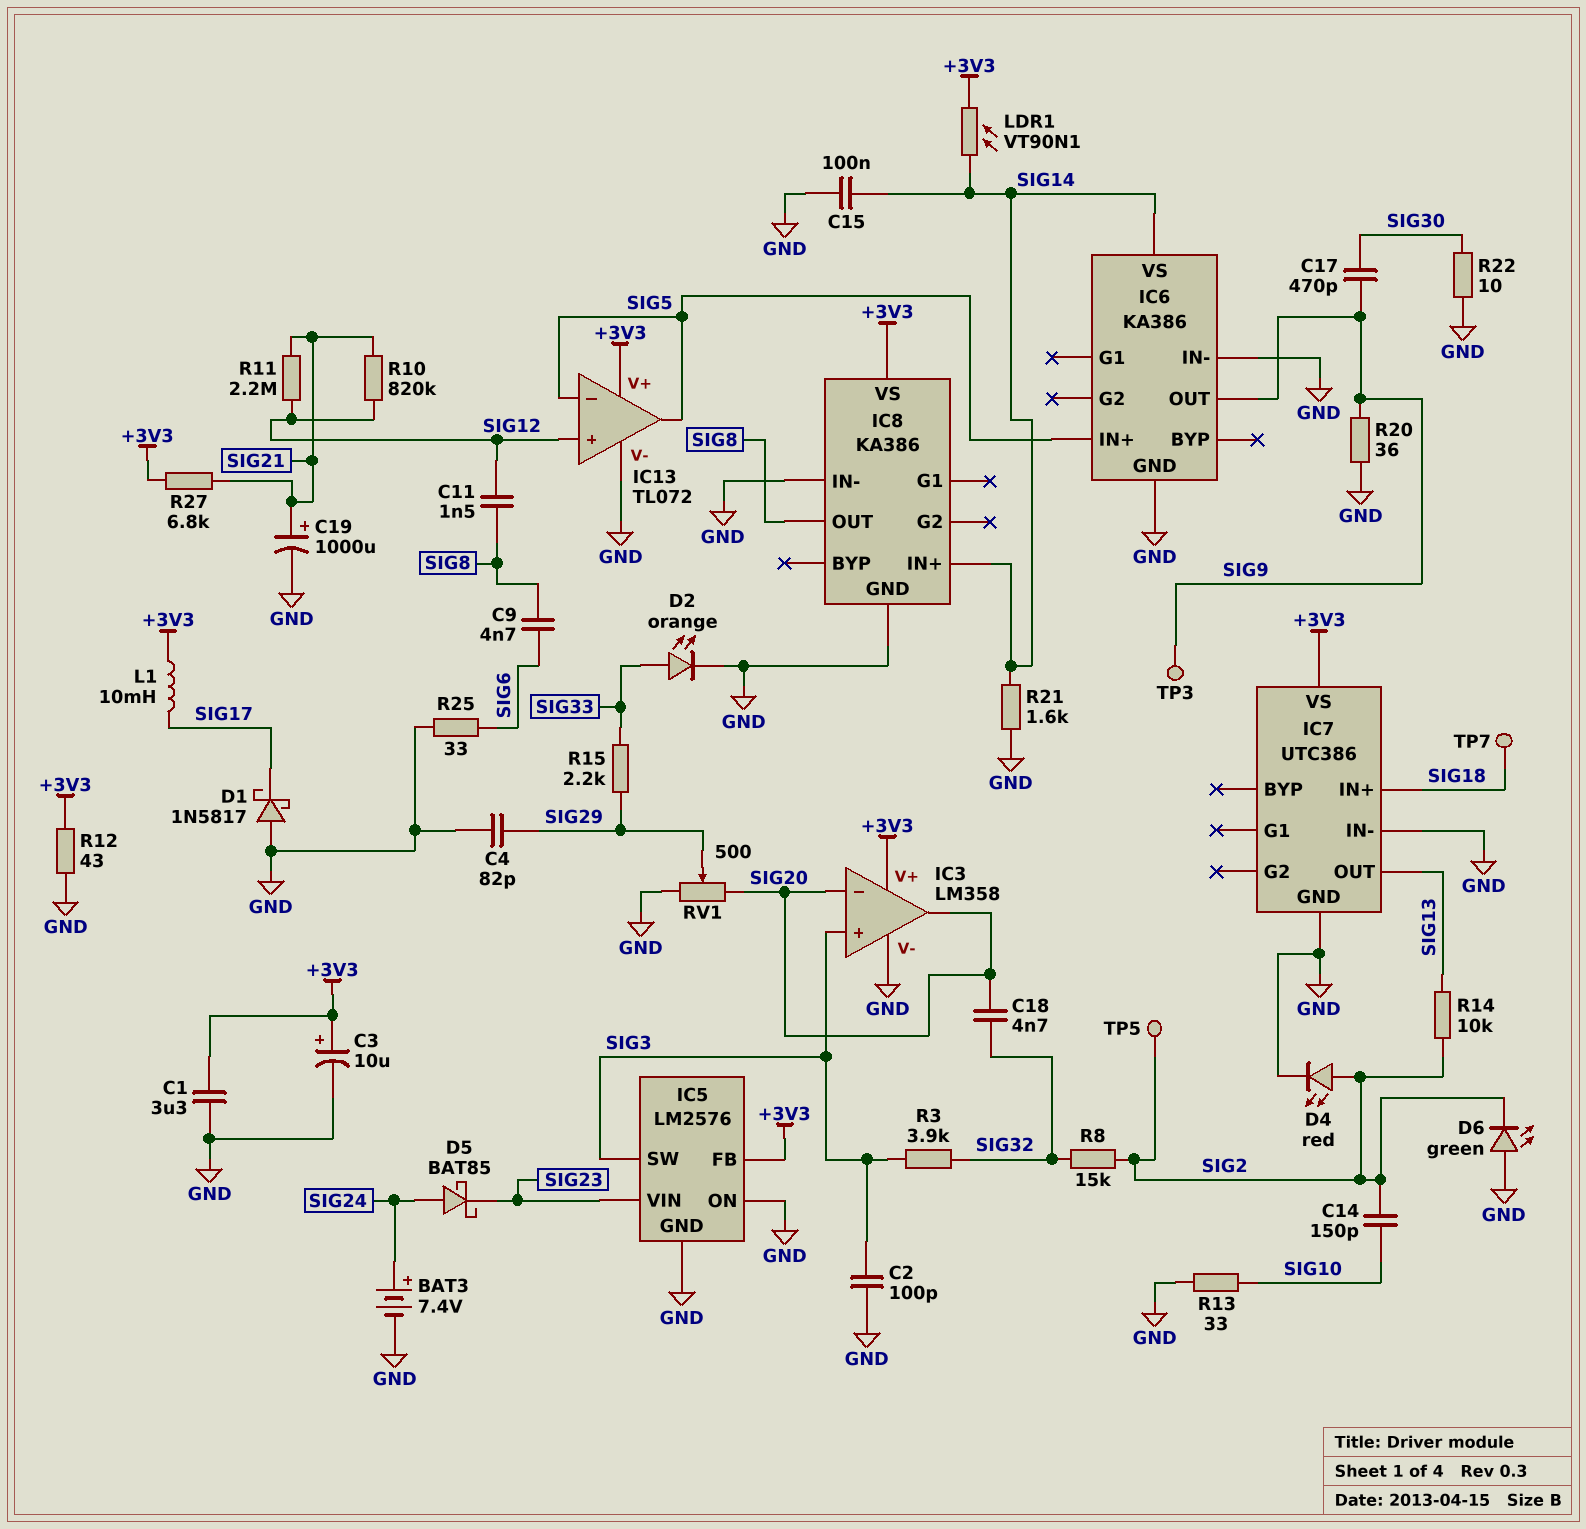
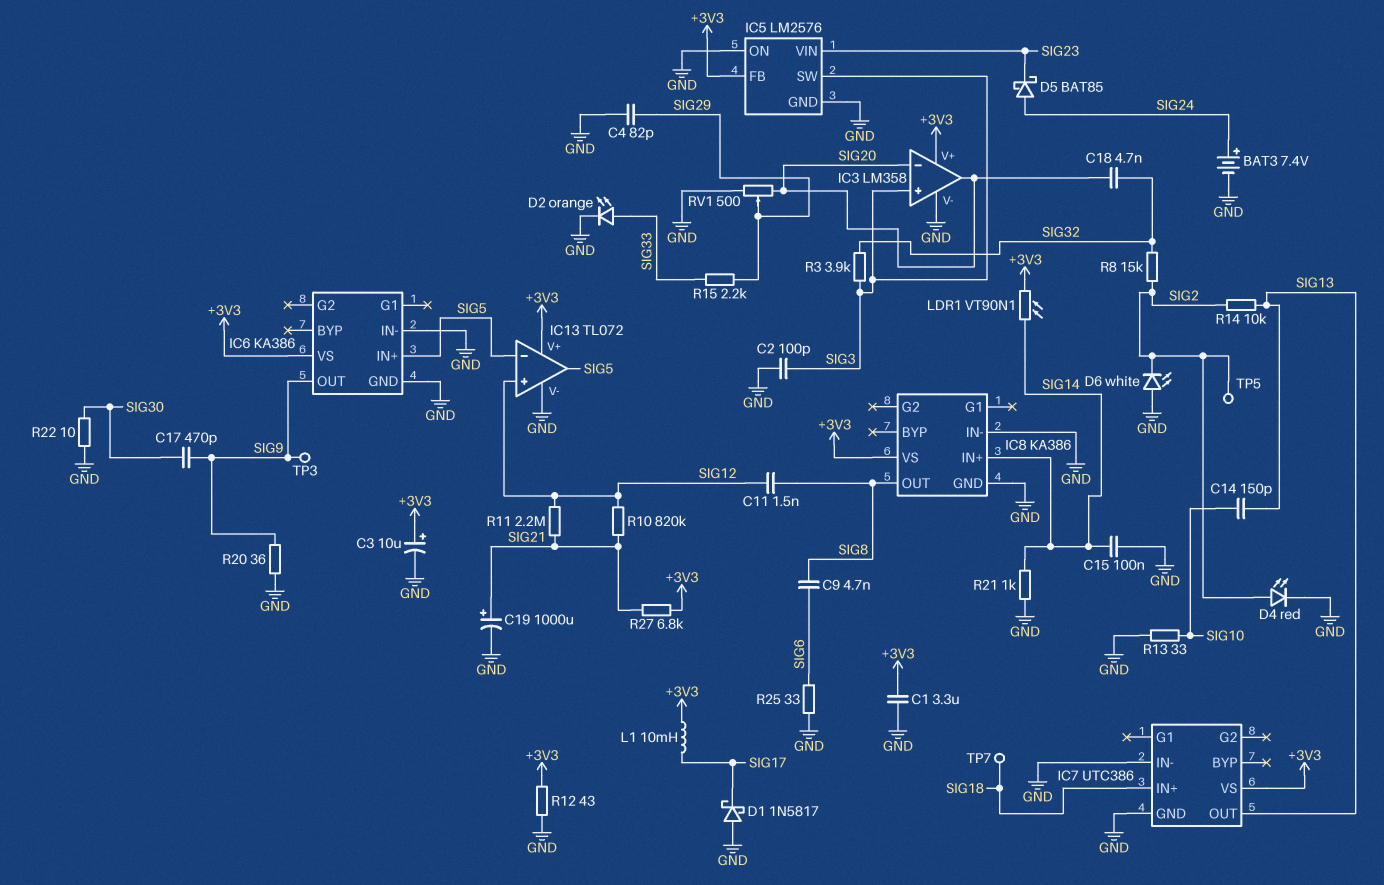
C14: 150pF (SIG2, SIG10) -> 150pF (SIG10, SIG13)
D6: LED green (A GND, K SIG2) -> LED white (A GND, K SIG2)
IC6 pin VS: SIG14 -> +3V3
R21: 1.6k (GND, SIG14) -> 1k (GND, SIG14)

